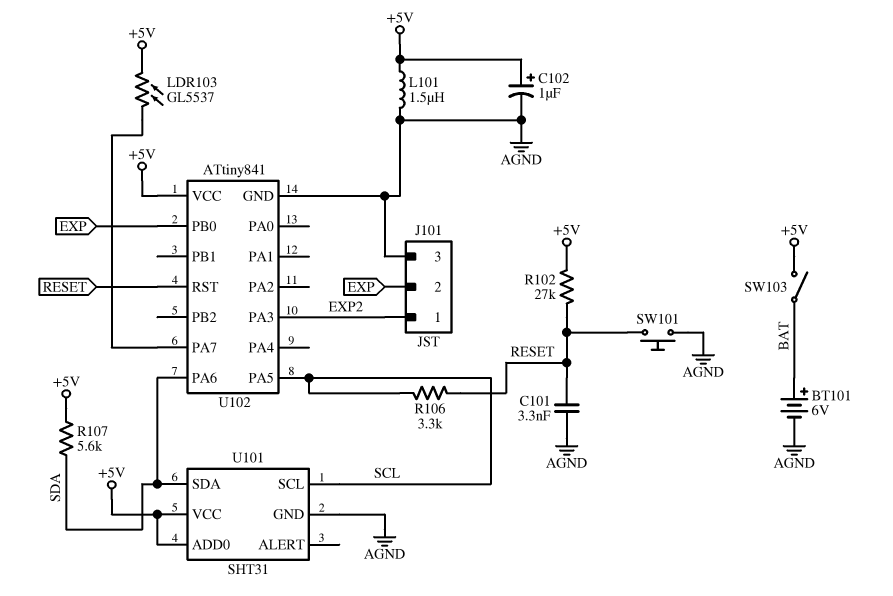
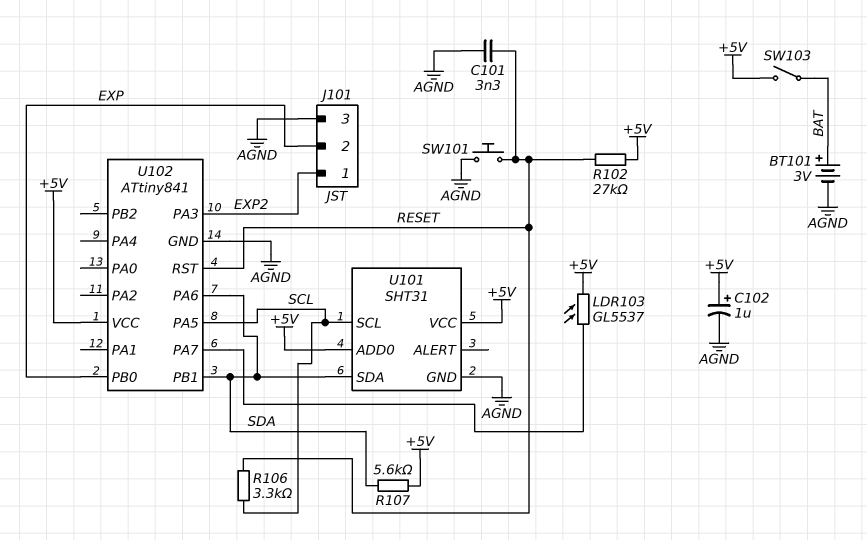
BT101: 6V (plus BAT, minus AGND) -> 3V (plus BAT, minus AGND)
L101: 1.5uH (+5V, AGND) -> none
U102 pin PB1: none -> SDA

